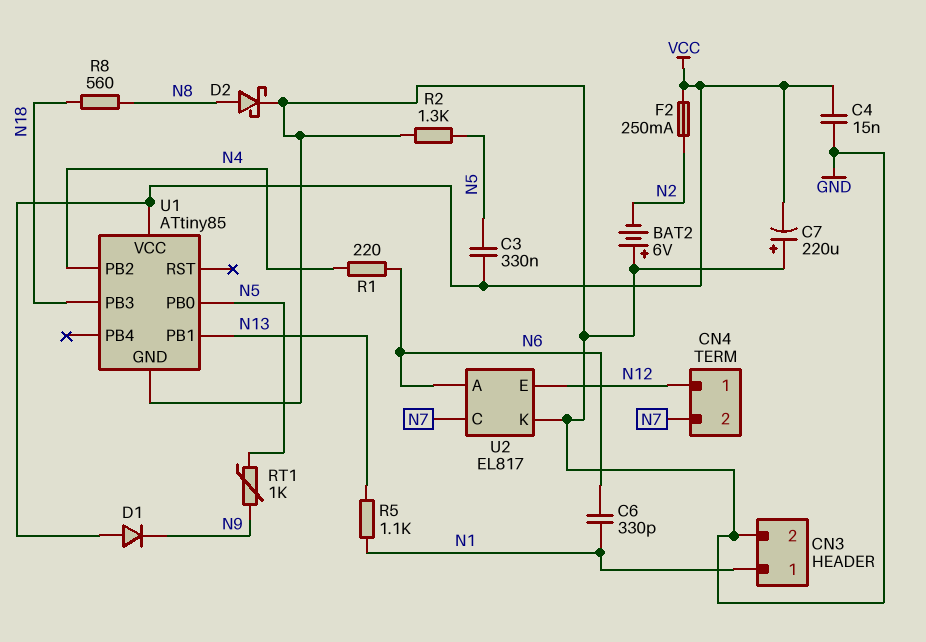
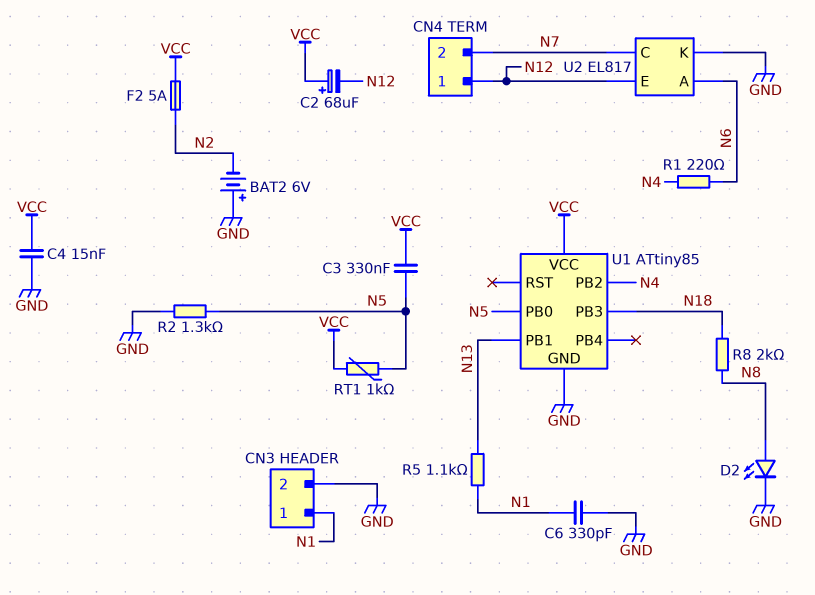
C2: none -> 68uF (plus VCC, minus N12)
C6: 330pF (N1, N6) -> 330pF (GND, N1)
C7: 220uF (plus GND, minus VCC) -> none
D1: diode (A VCC, K N9) -> none
D2: schottky (A N8, K GND) -> LED (A N8, K GND)
F2: 250mA (N2, VCC) -> 5A (N2, VCC)
R8: 560 (N8, N18) -> 2k (N8, N18)
RT1: 1k (N5, N9) -> 1k (N5, VCC)

